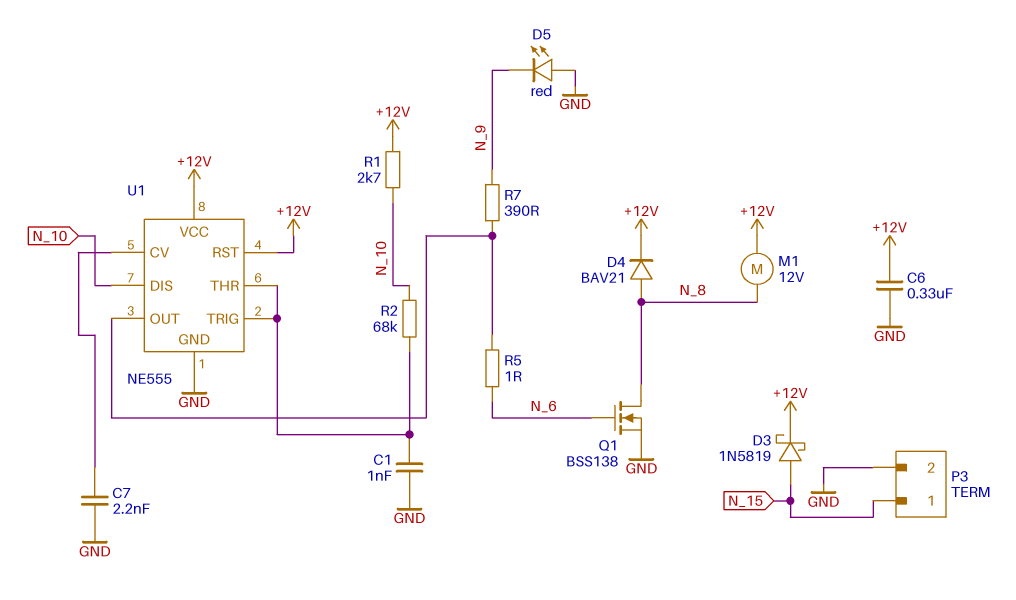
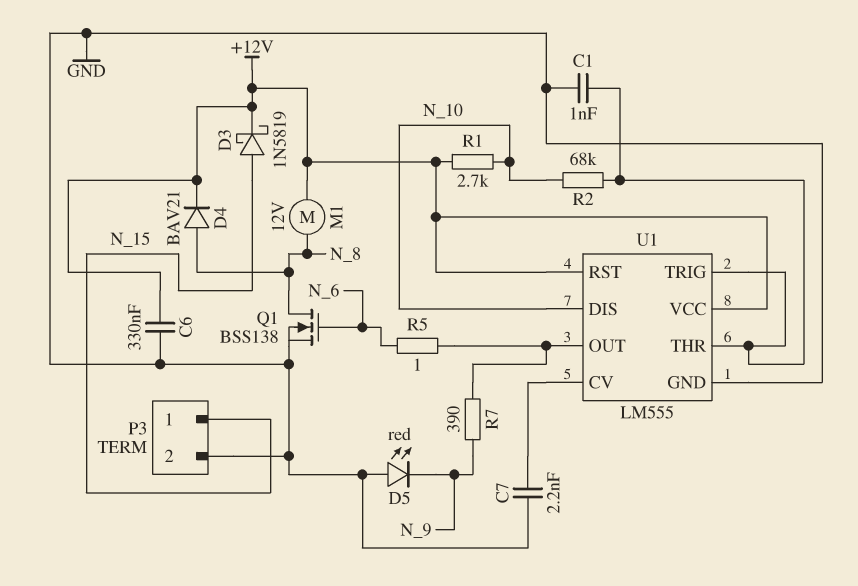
U1: NE555 -> LM555

